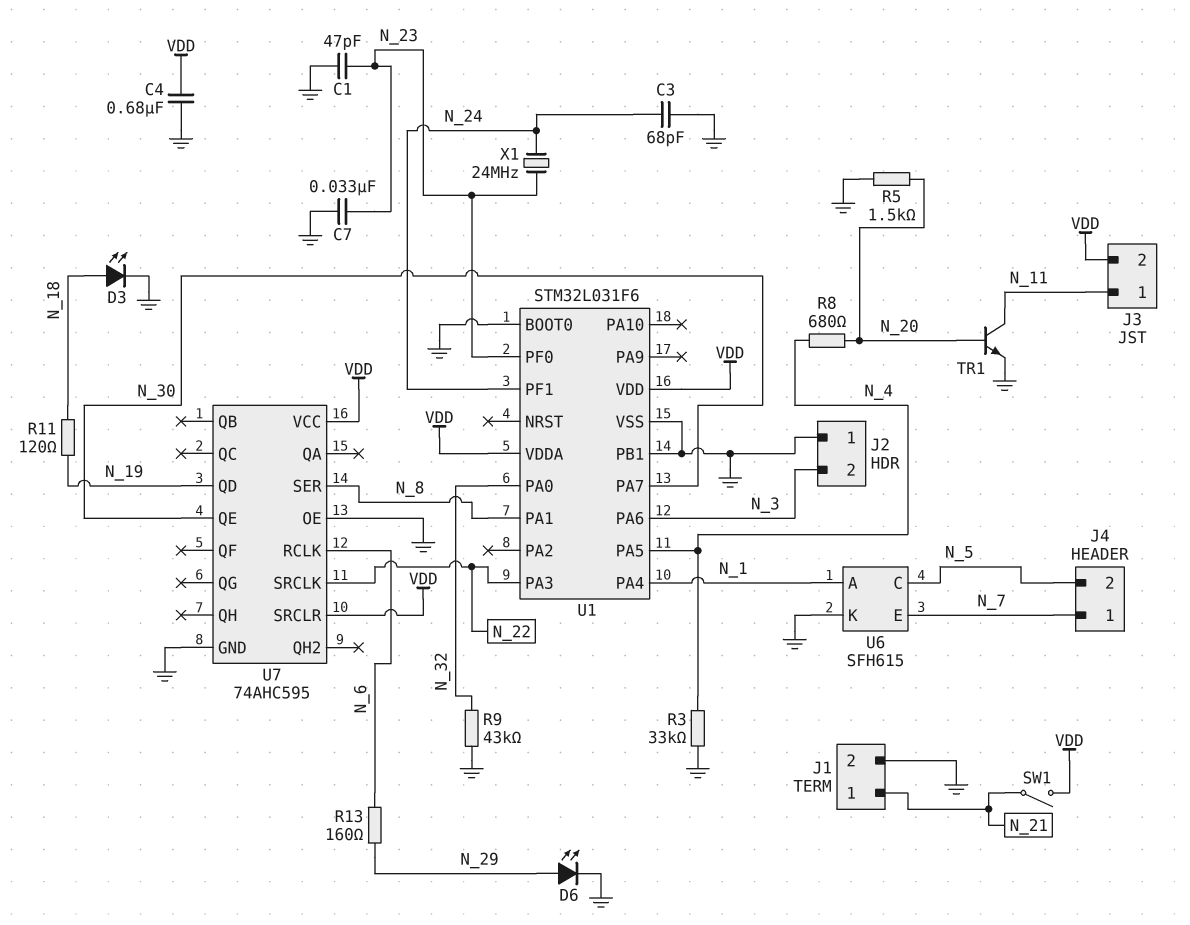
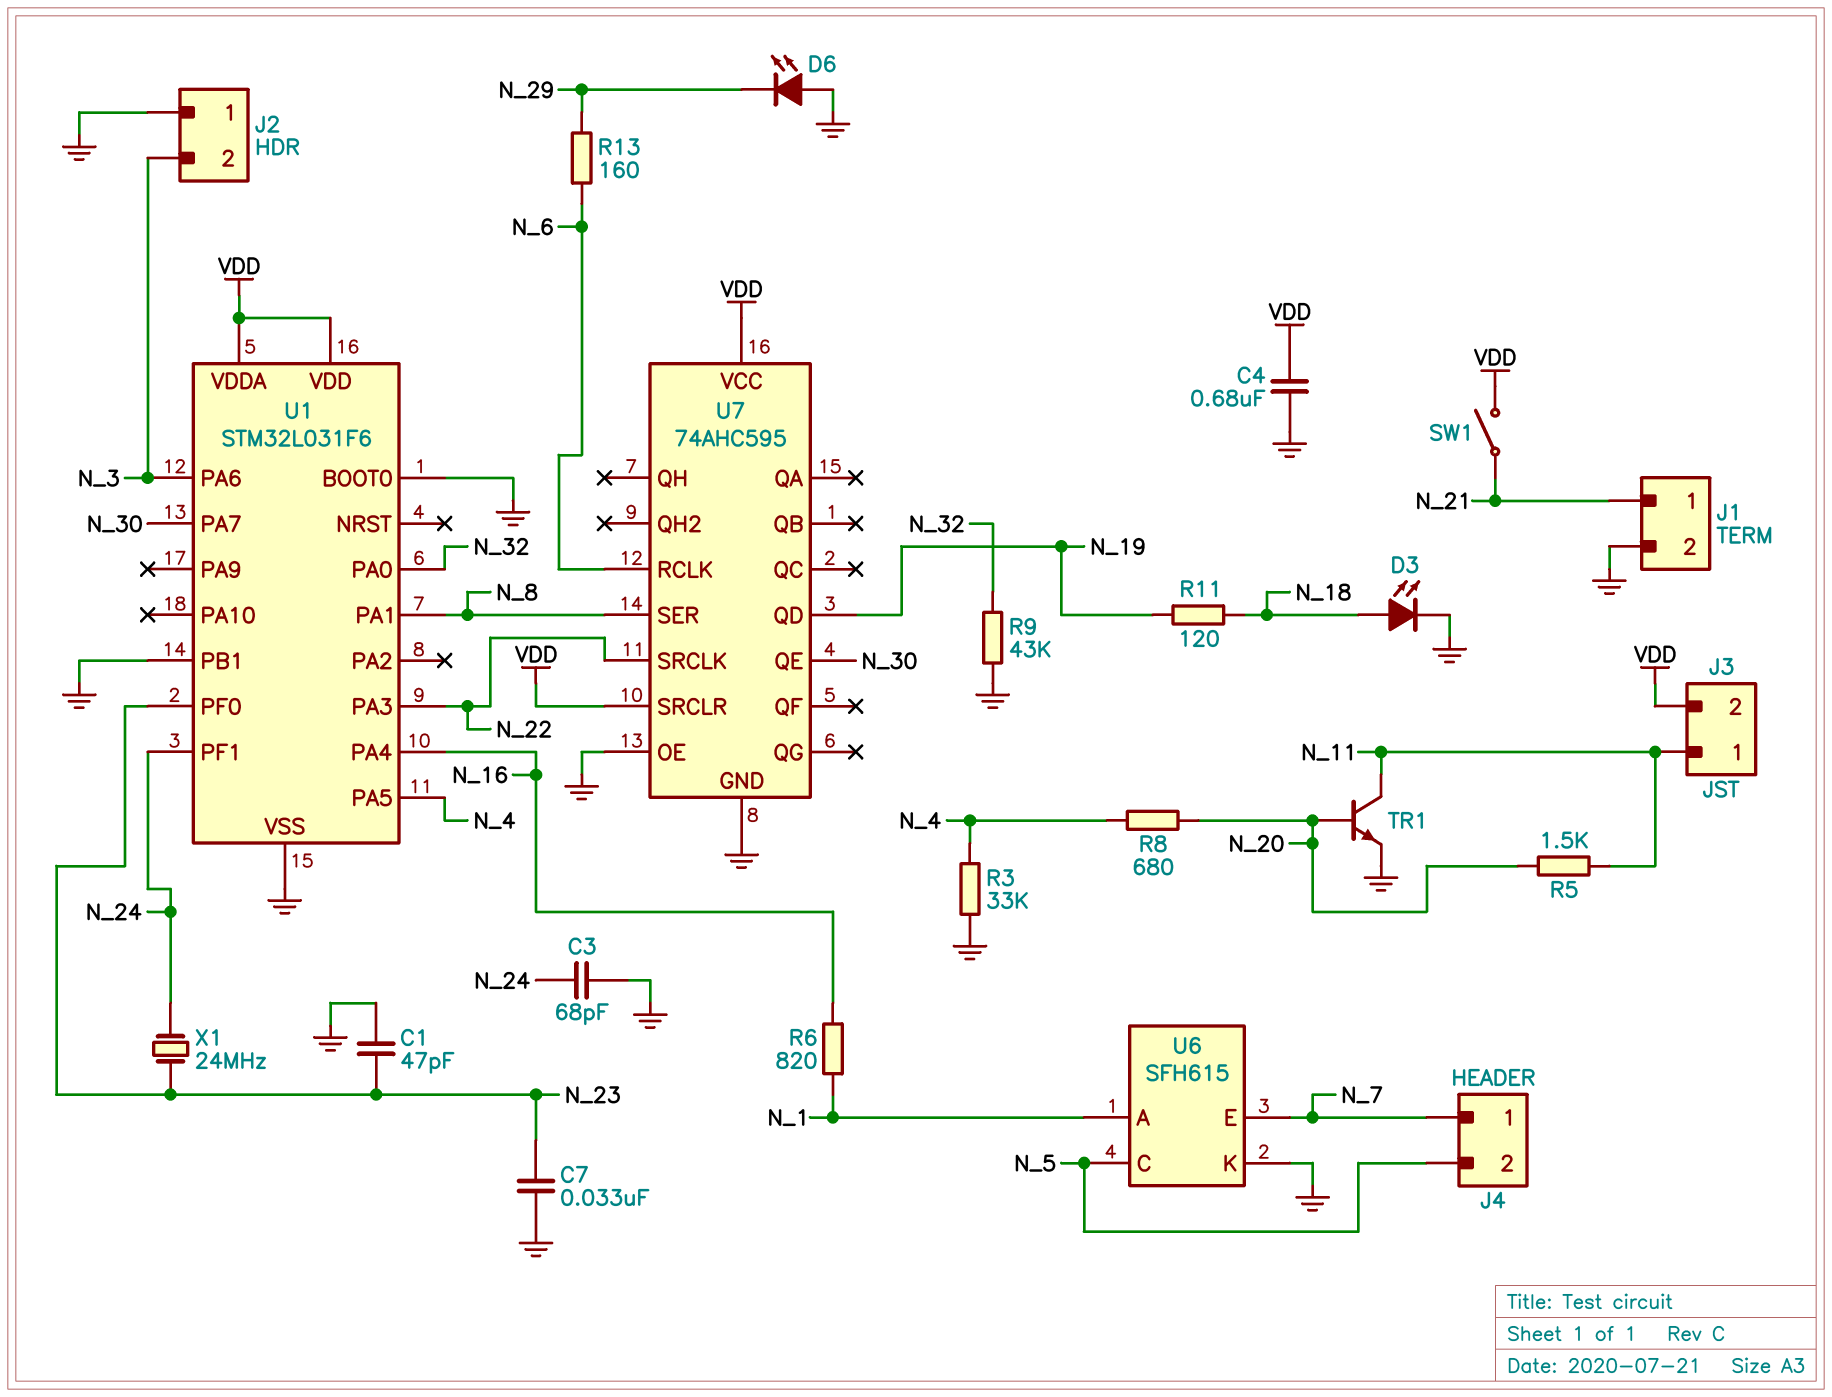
D6: LED (A N_29, K GND) -> LED (A GND, K N_29)
R5: 1.5k (GND, N_20) -> 1.5k (N_11, N_20)
R6: none -> 820 (N_1, N_16)
U1 pin PA4: N_1 -> N_16

